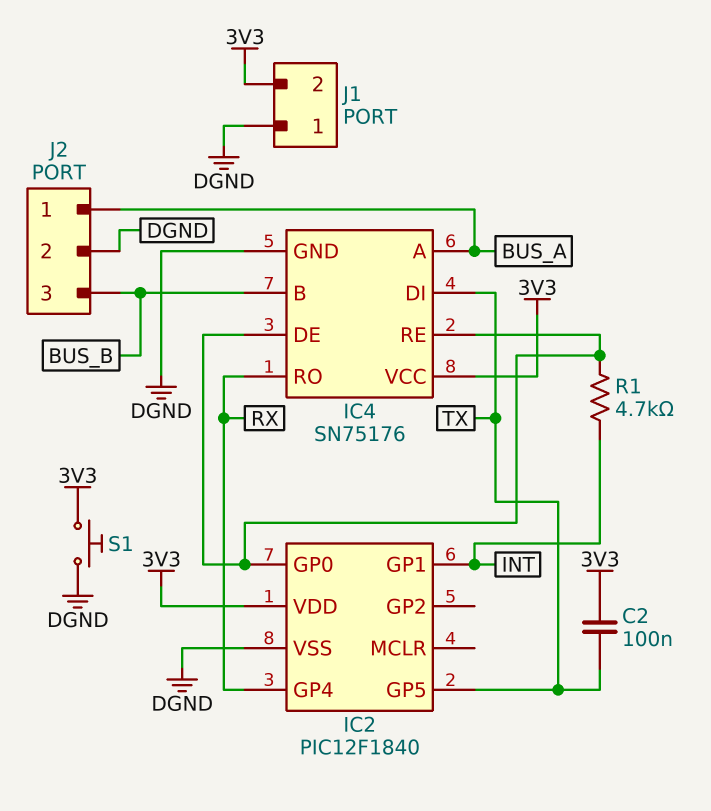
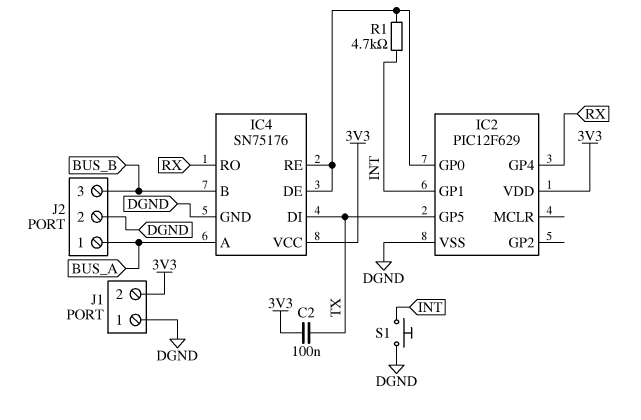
IC2: PIC12F1840 -> PIC12F629
S1: button (3V3, DGND) -> button (DGND, INT)

